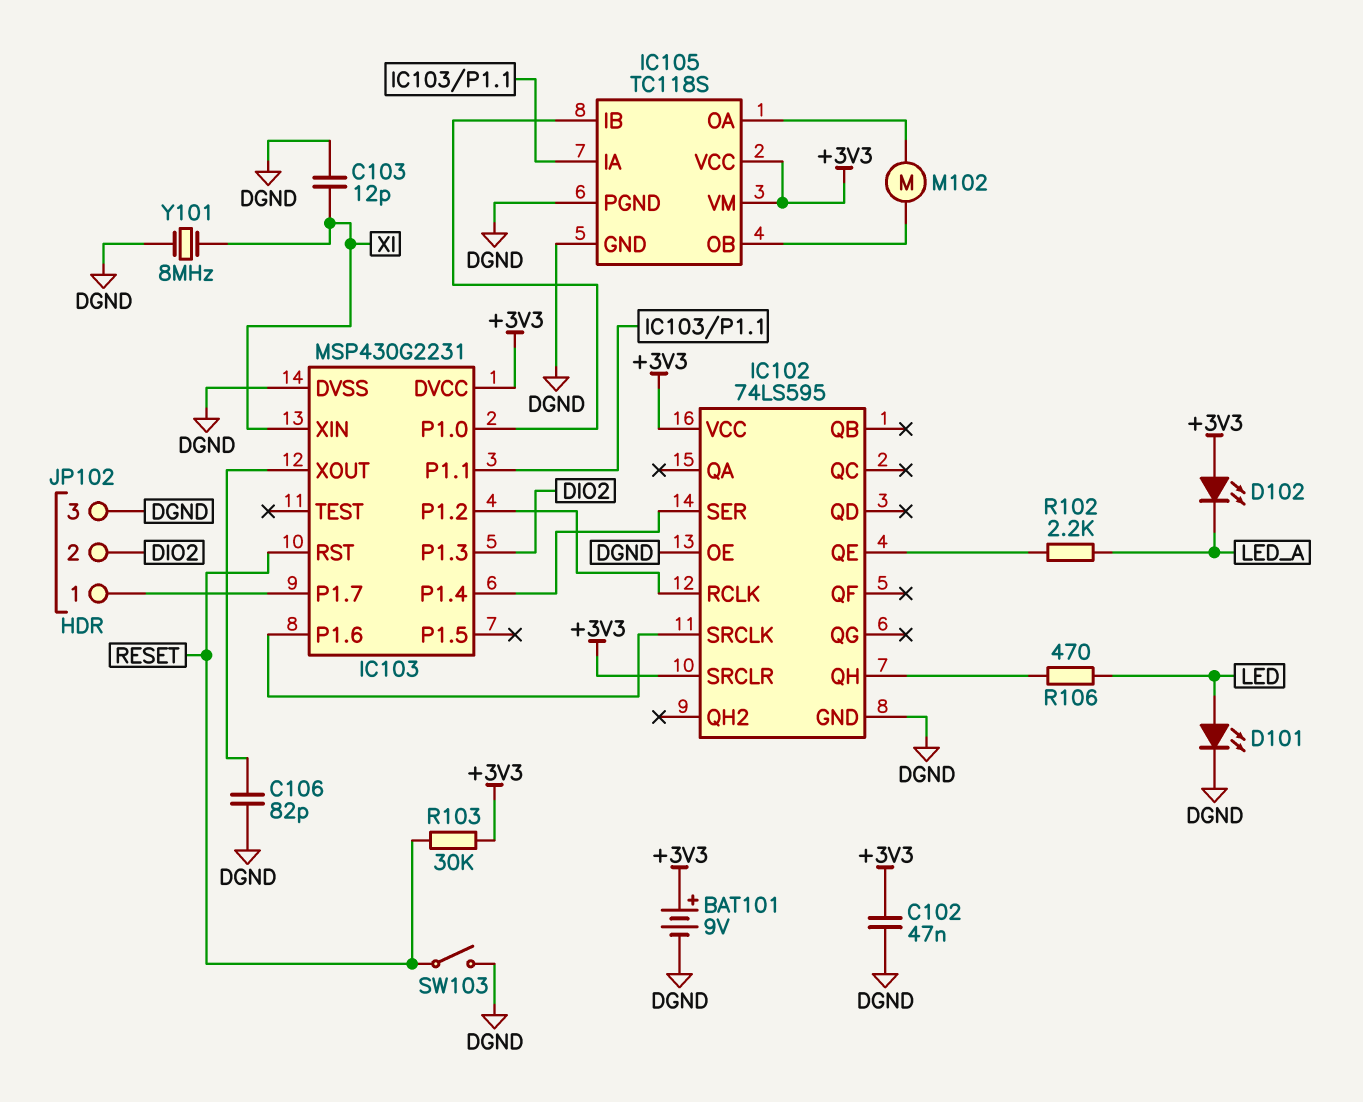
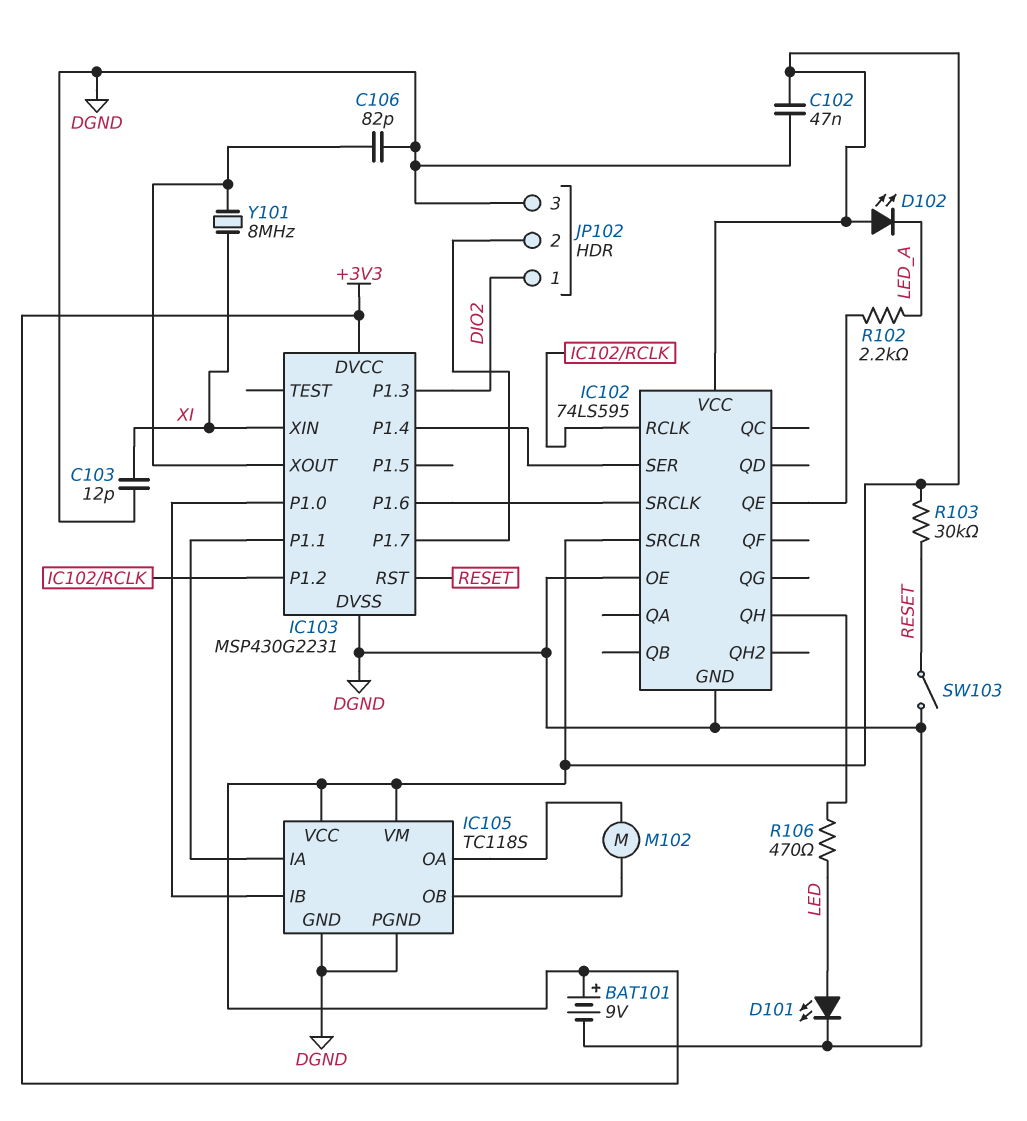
JP102 pin 1: IC103/P1.7 -> DIO2
JP102 pin 2: DIO2 -> IC103/P1.7
Y101: 8MHz (DGND, XI) -> 8MHz (IC103/XOUT, XI)

